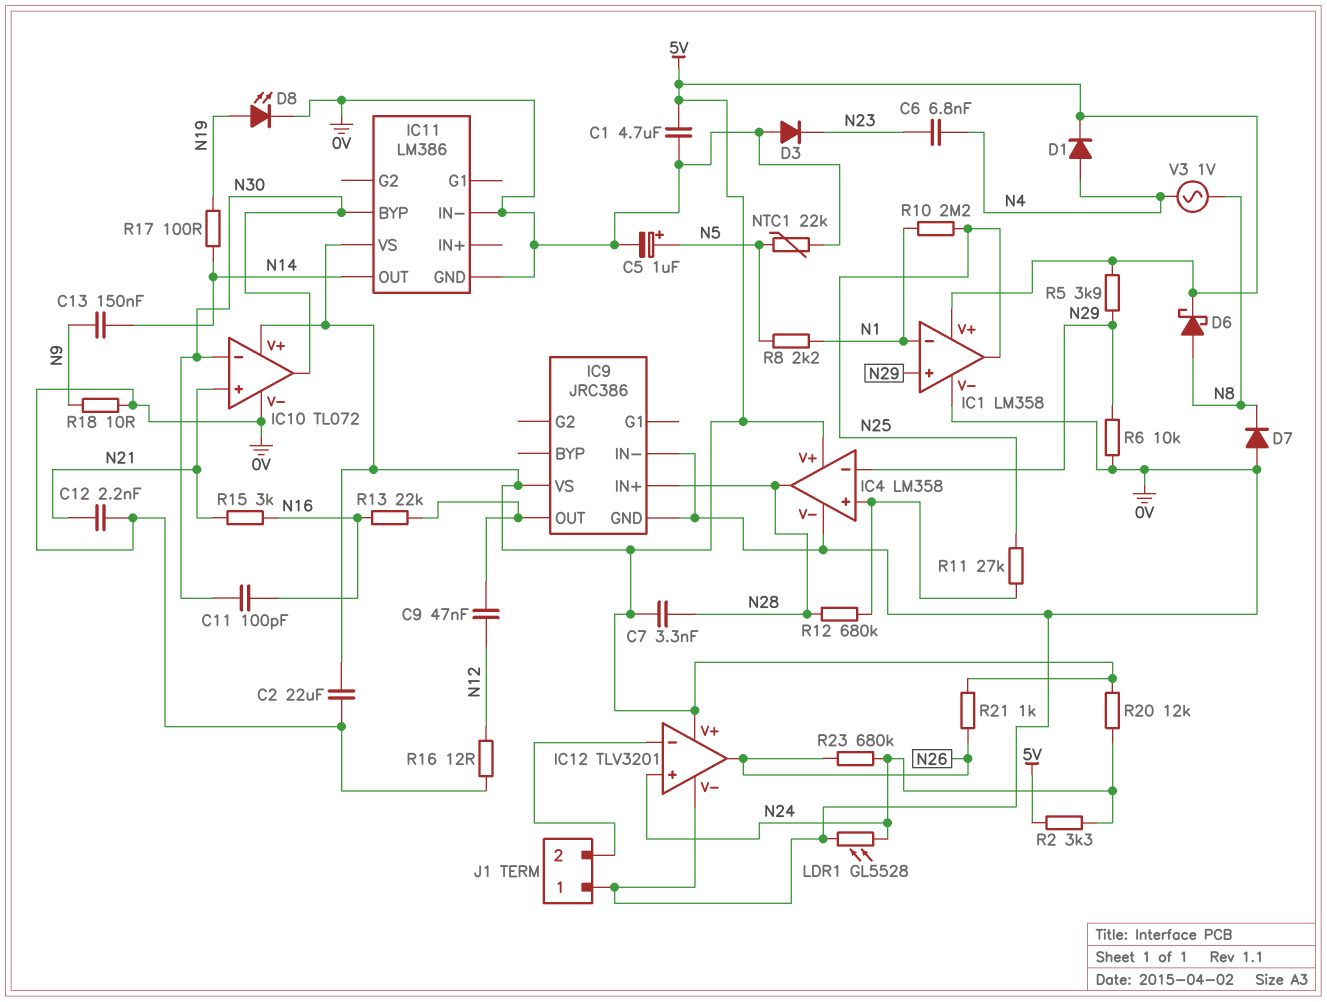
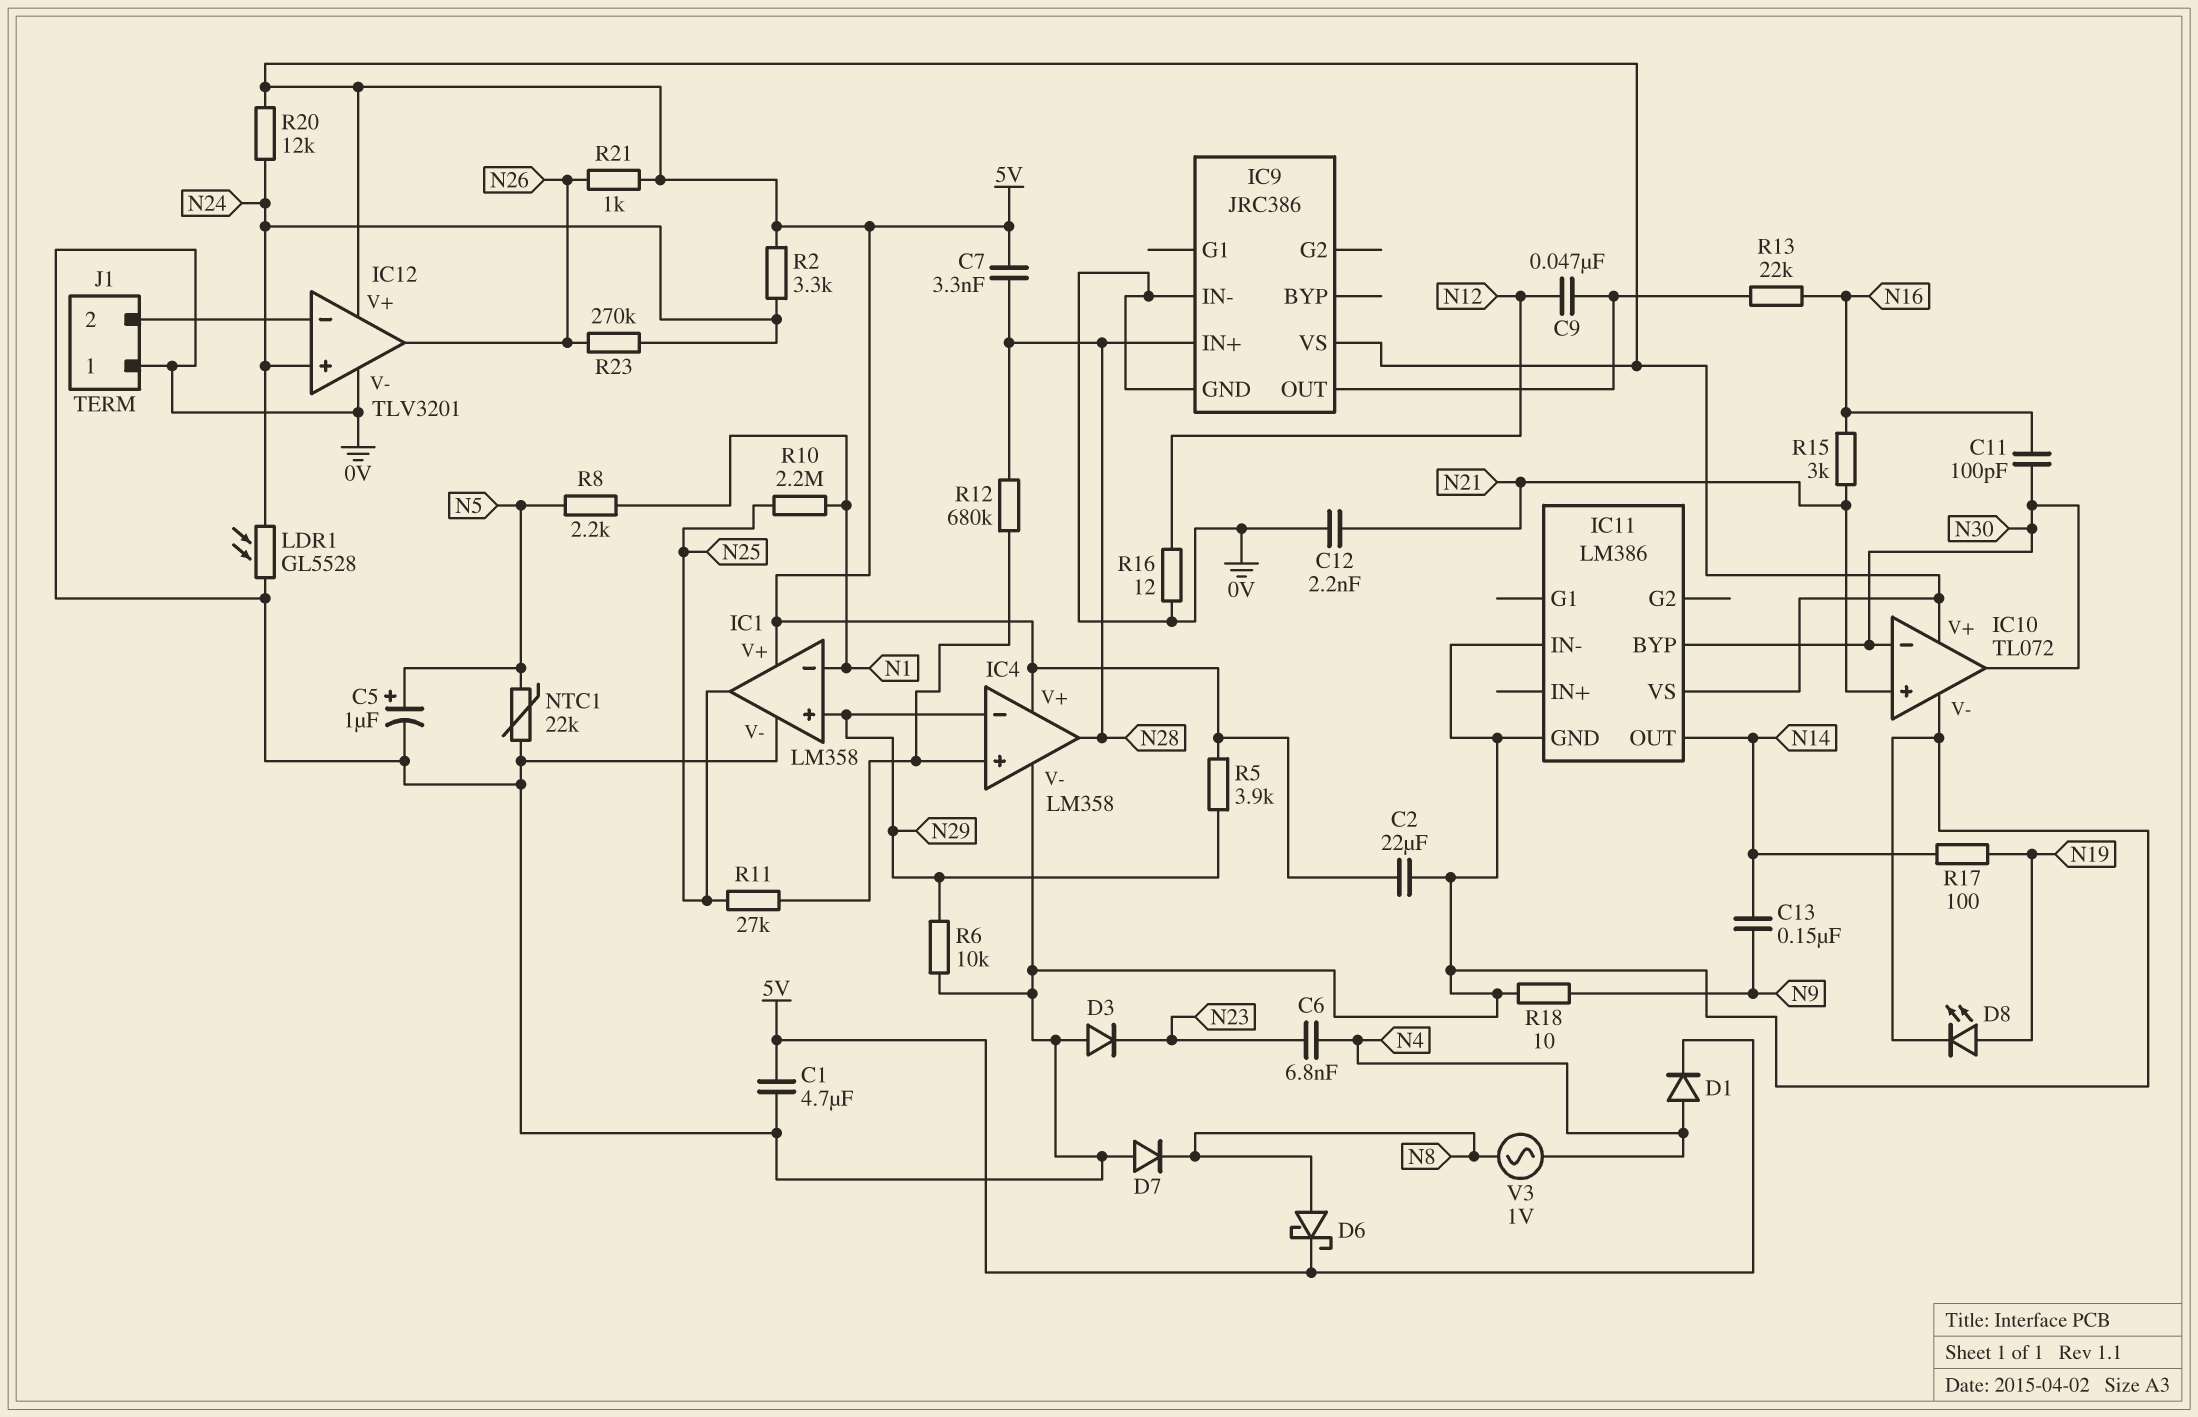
R23: 680k (N24, N26) -> 270k (N24, N26)

